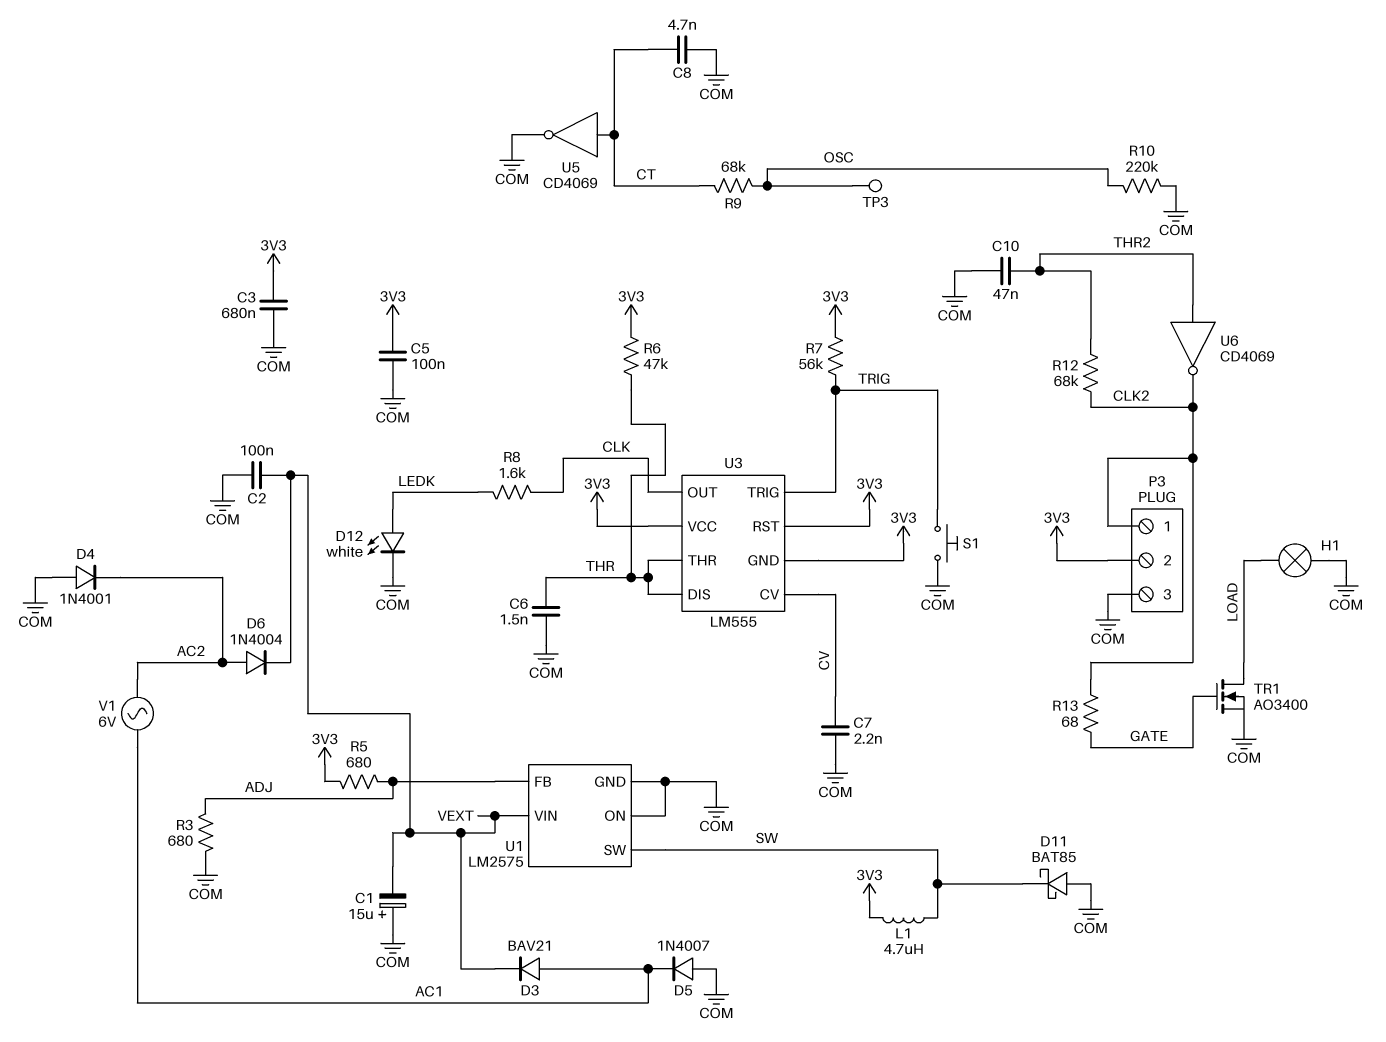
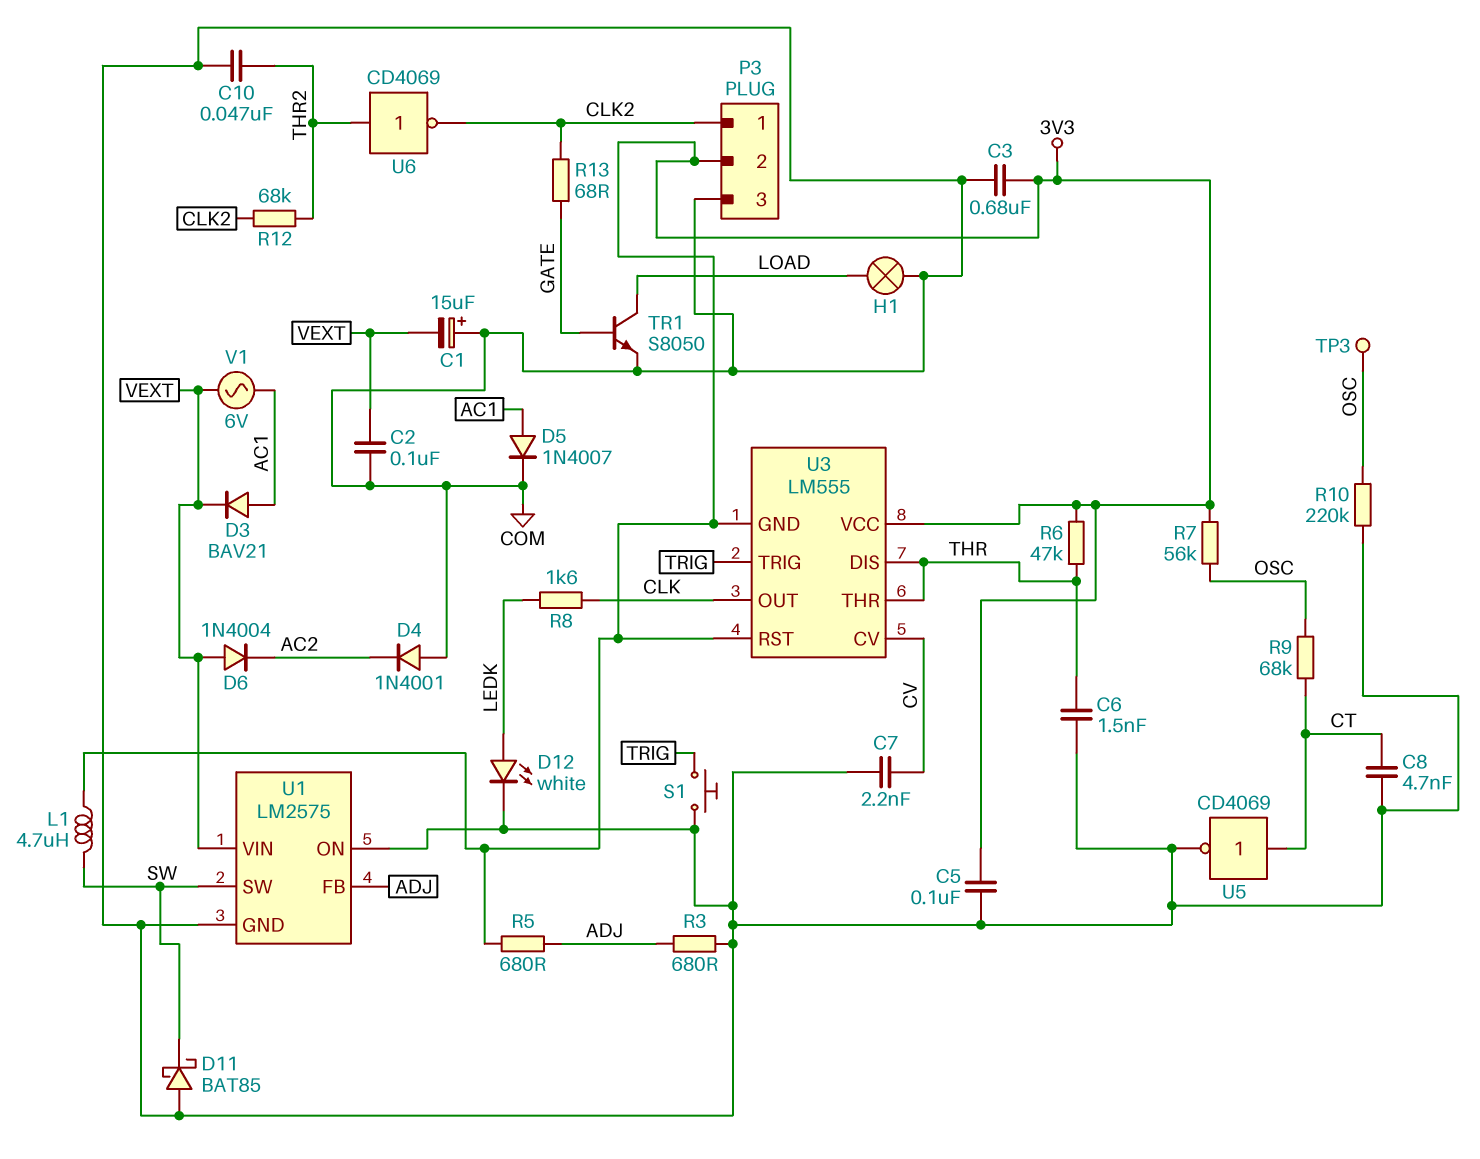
D5: diode 1N4007 (A COM, K AC1) -> diode 1N4007 (A AC1, K COM)
D6: diode 1N4004 (A AC2, K VEXT) -> diode 1N4004 (A VEXT, K AC2)
R7: 56k (3V3, TRIG) -> 56k (3V3, OSC)
TR1: NMOS AO3400 (G GATE, D LOAD, S COM) -> NPN S8050 (B GATE, C LOAD, E COM)
V1: AC 6V (AC1, AC2) -> AC 6V (AC1, VEXT)

